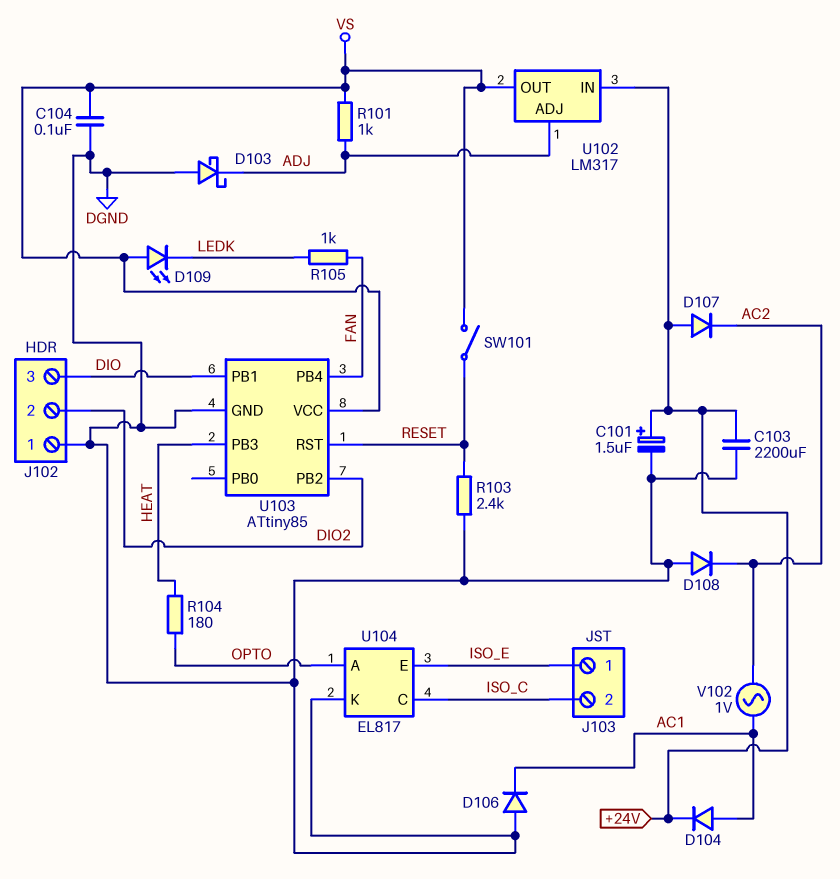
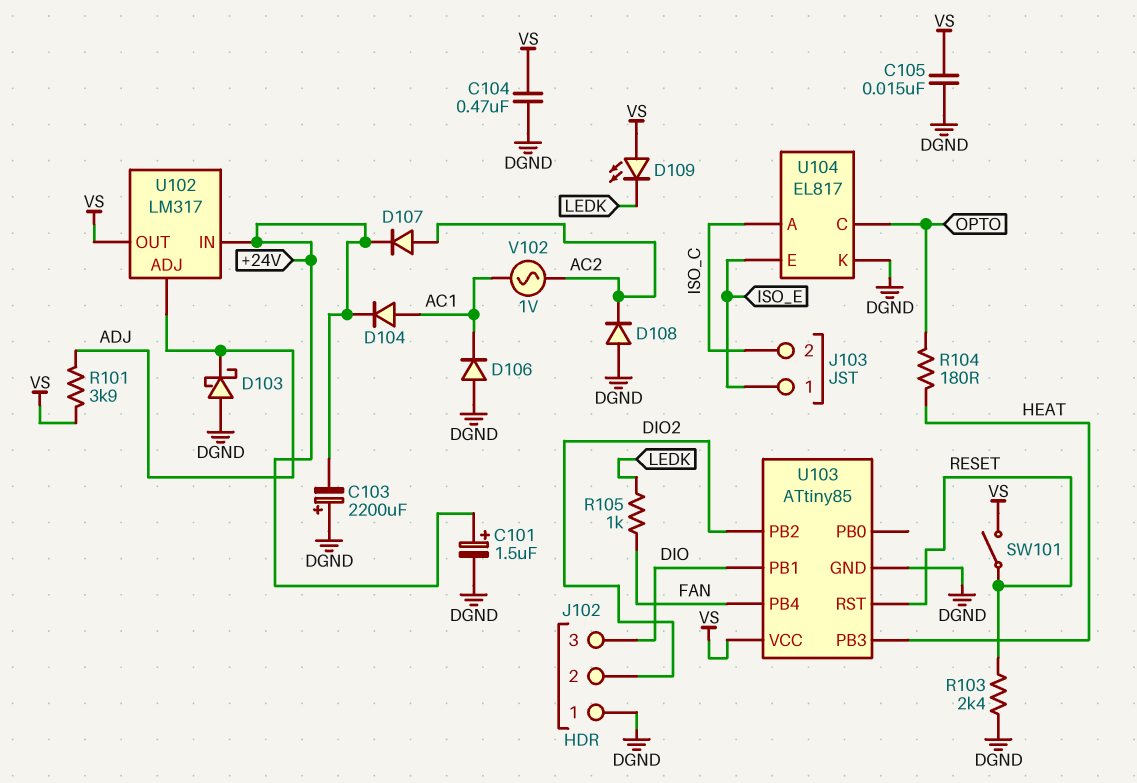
C103: 2200uF (+24V, DGND) -> 2200uF (plus DGND, minus +24V)
C104: 100nF (DGND, VS) -> 470nF (DGND, VS)
C105: none -> 15nF (DGND, VS)
D107: diode (A +24V, K AC2) -> diode (A AC2, K +24V)
R101: 1k (ADJ, VS) -> 3.9k (ADJ, VS)
U104 pin A: OPTO -> ISO_C
U104 pin C: ISO_C -> OPTO

